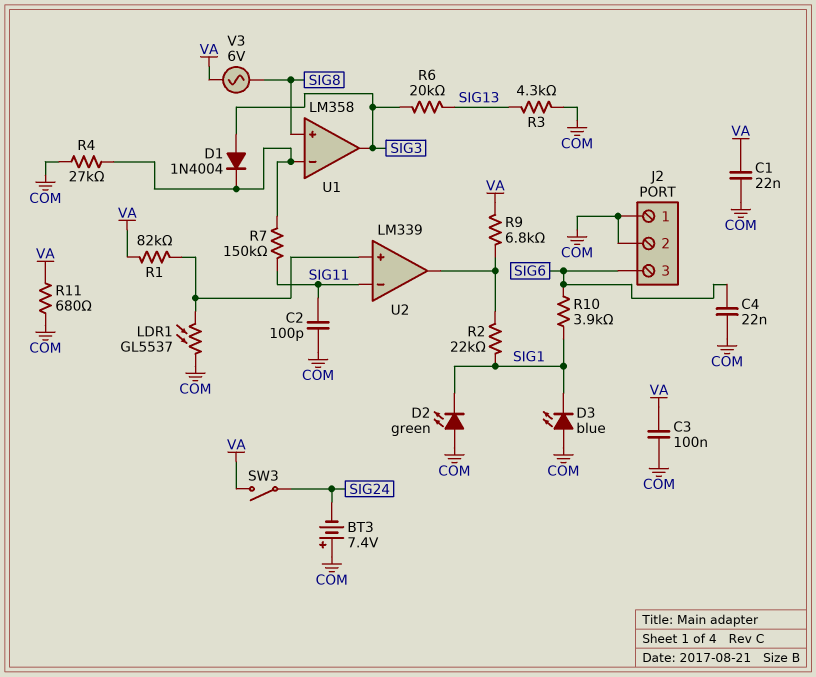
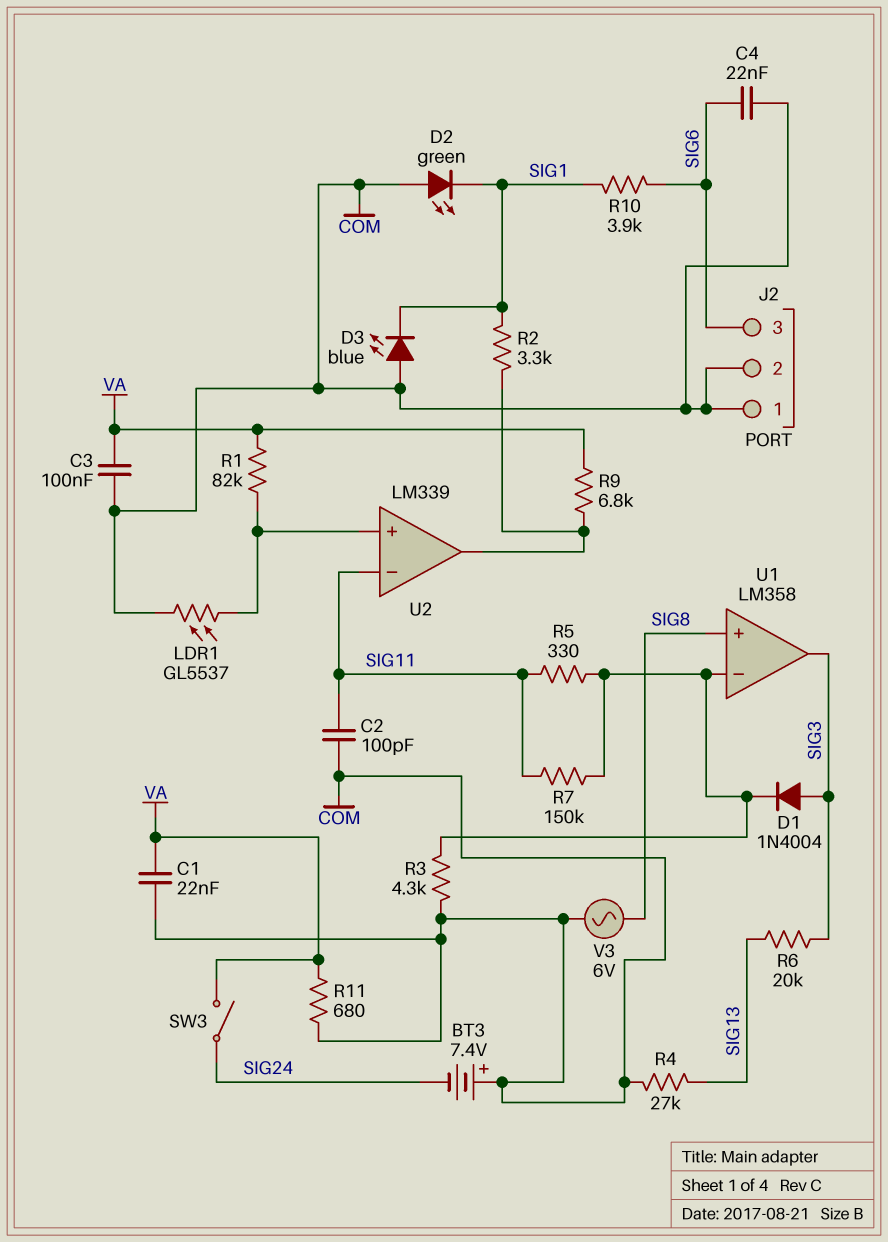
R2: 22k (SIG1, U2/out) -> 3.3k (SIG1, U2/out)
R3: 4.3k (COM, SIG13) -> 4.3k (COM, U1/in-)
R4: 27k (COM, U1/in-) -> 27k (COM, SIG13)
R5: none -> 330 (SIG11, U1/in-)
V3: AC 6V (SIG8, VA) -> AC 6V (COM, SIG8)

